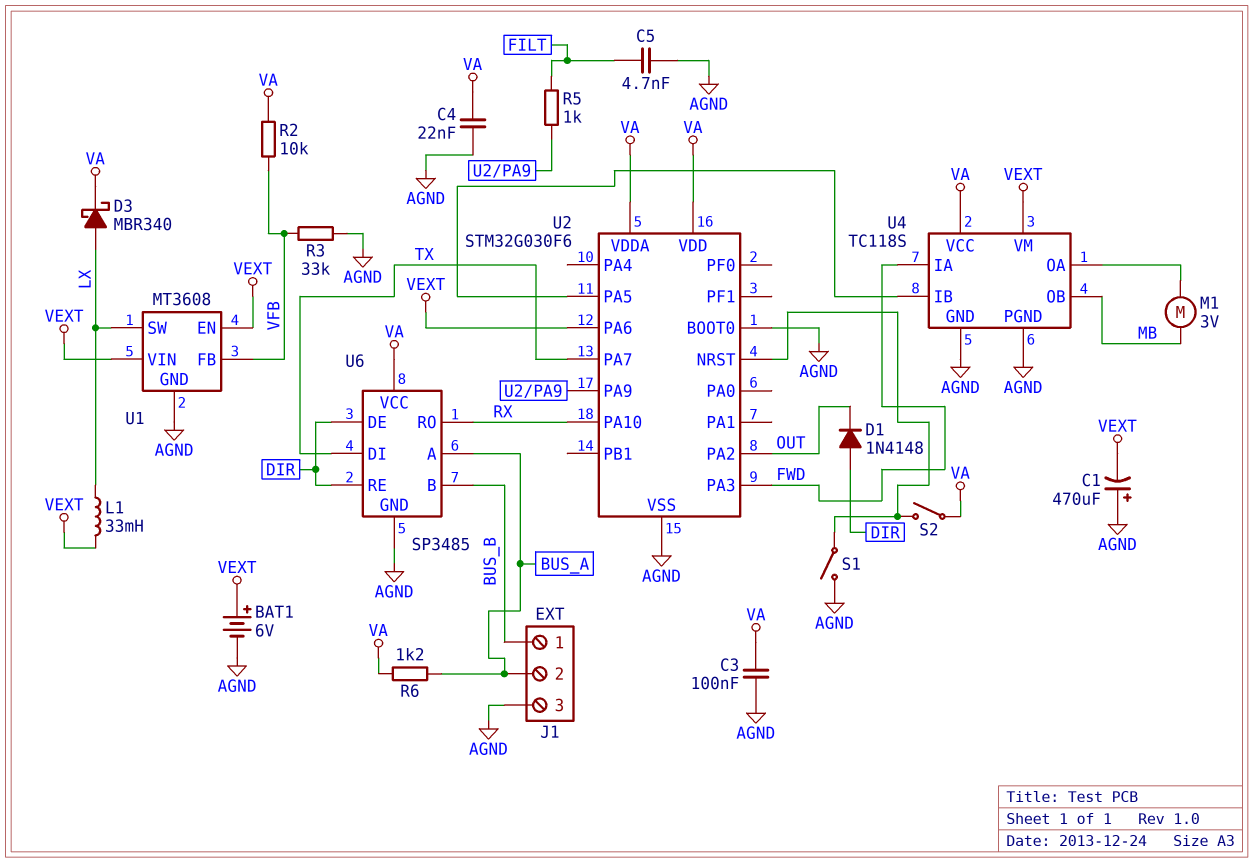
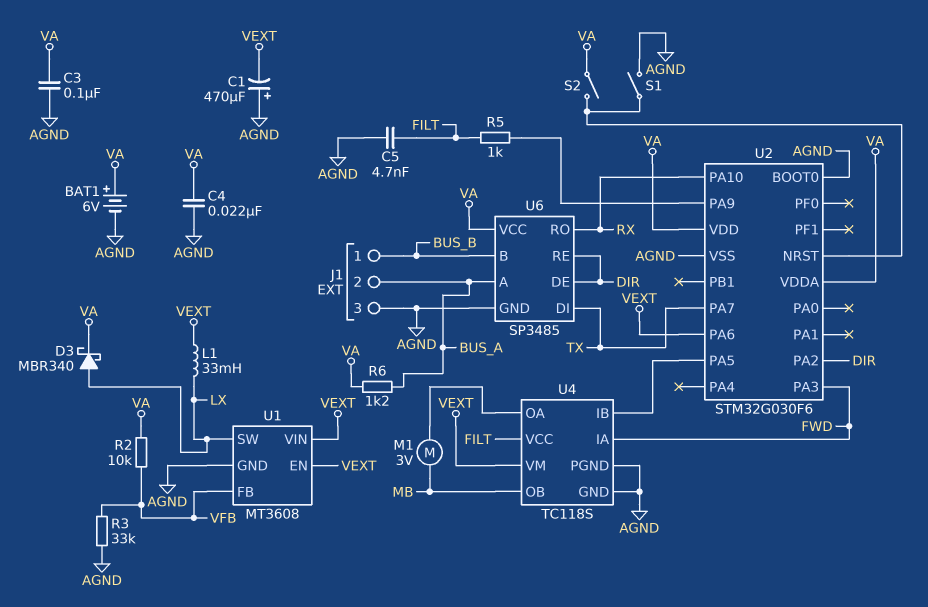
BAT1: 6V (plus VEXT, minus AGND) -> 6V (plus VA, minus AGND)
D1: diode 1N4148 (A DIR, K OUT) -> none
U2 pin PA2: OUT -> DIR
U4 pin VCC: VA -> FILT

